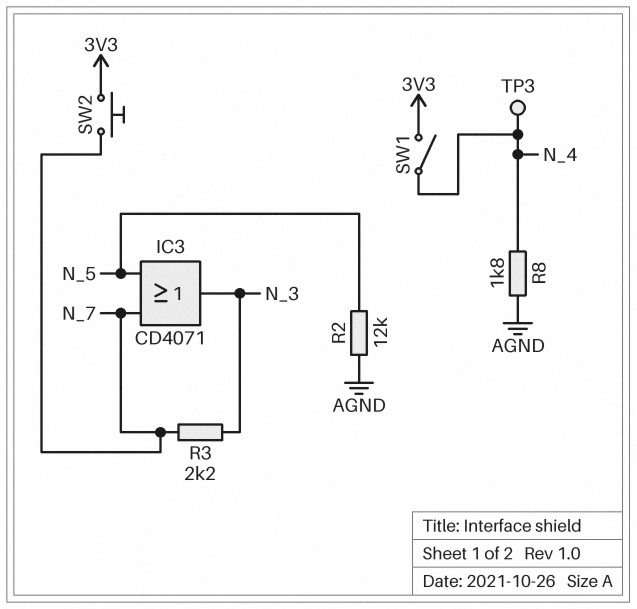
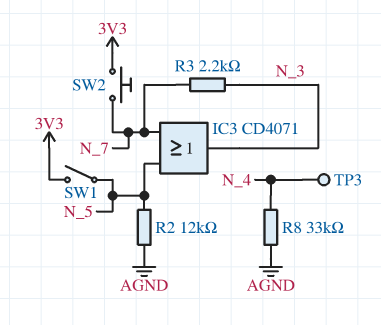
R8: 1.8k (AGND, N_4) -> 33k (AGND, N_4)
SW1: switch (3V3, N_4) -> switch (3V3, N_5)

